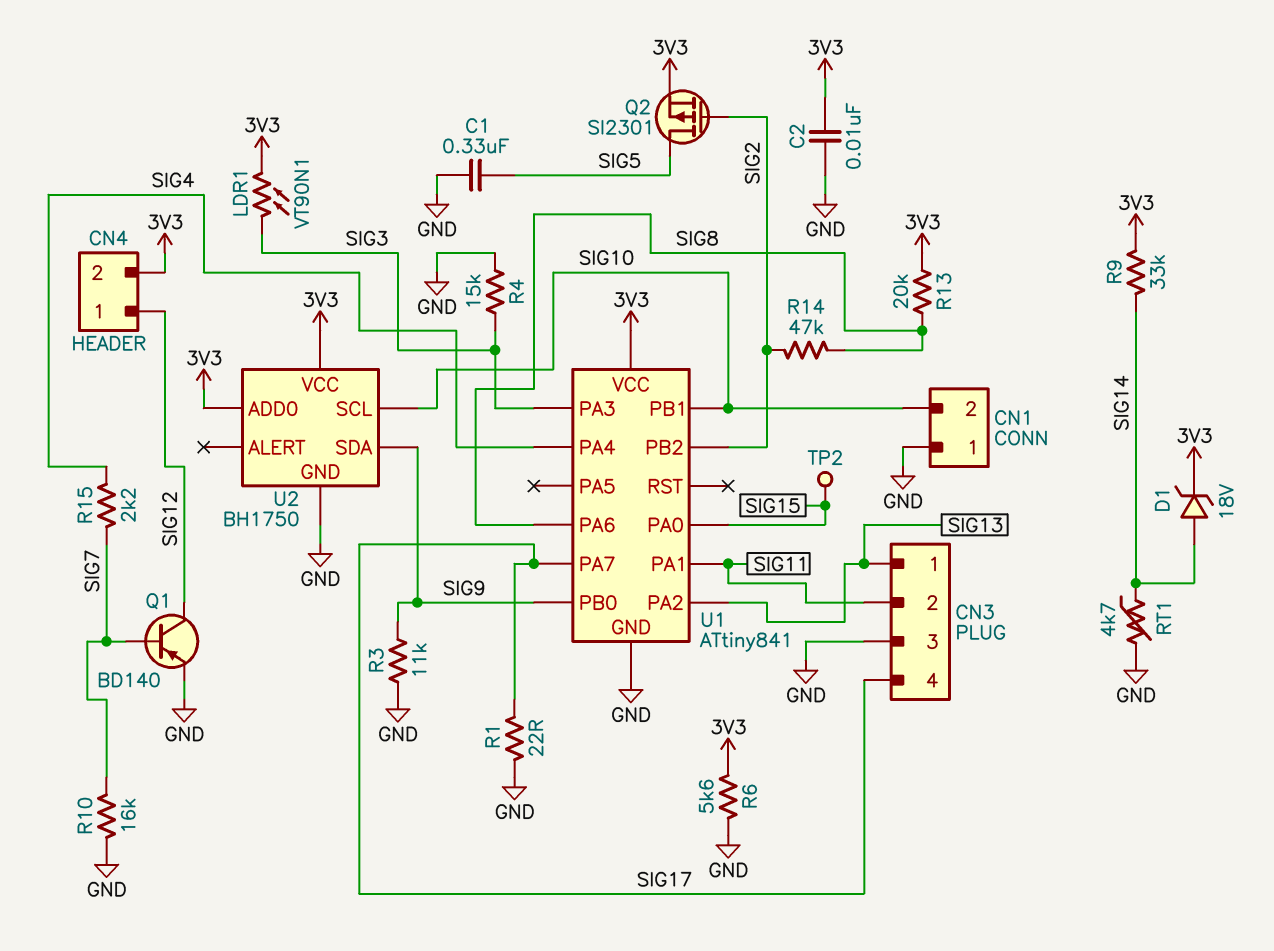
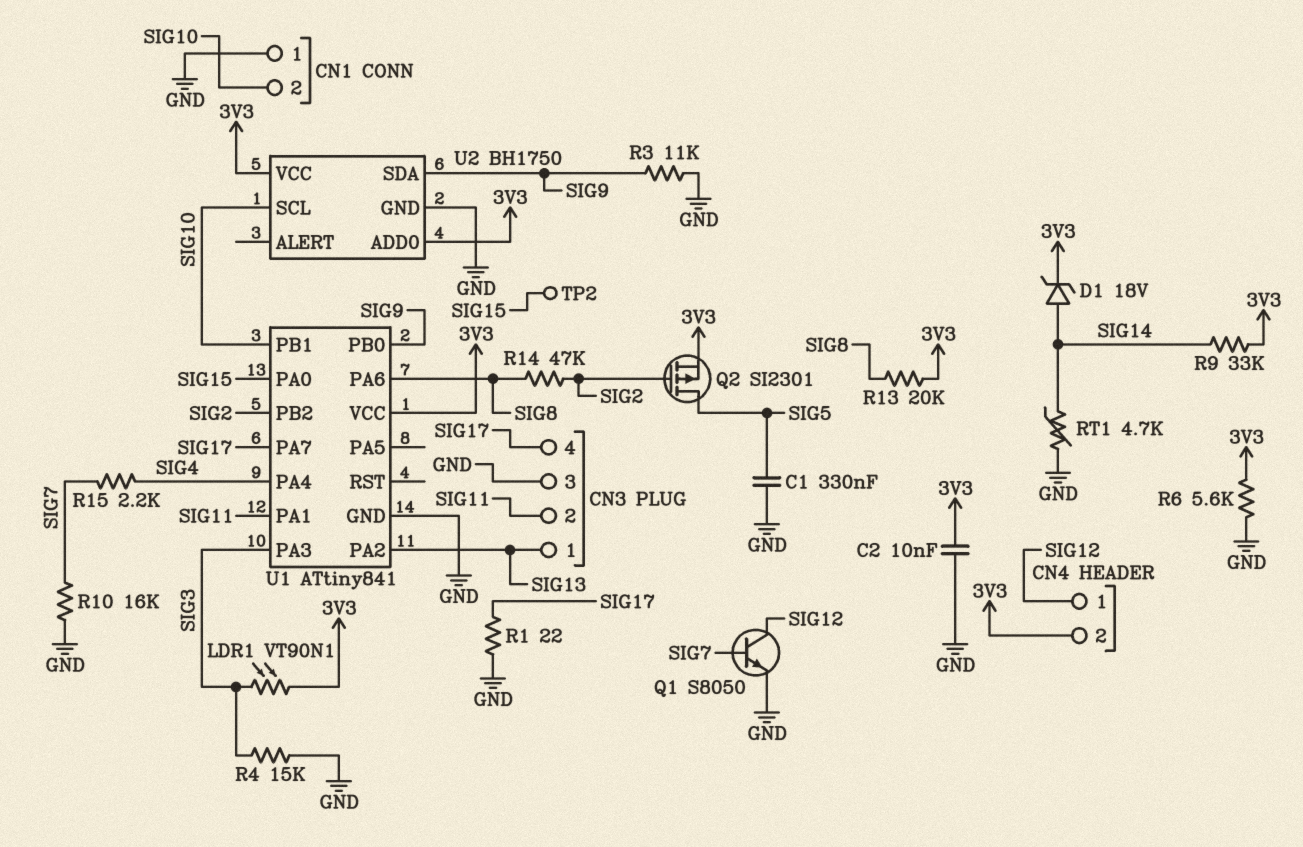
Q1: PNP BD140 (B SIG7, C SIG12, E GND) -> NPN S8050 (B SIG7, C SIG12, E GND)

